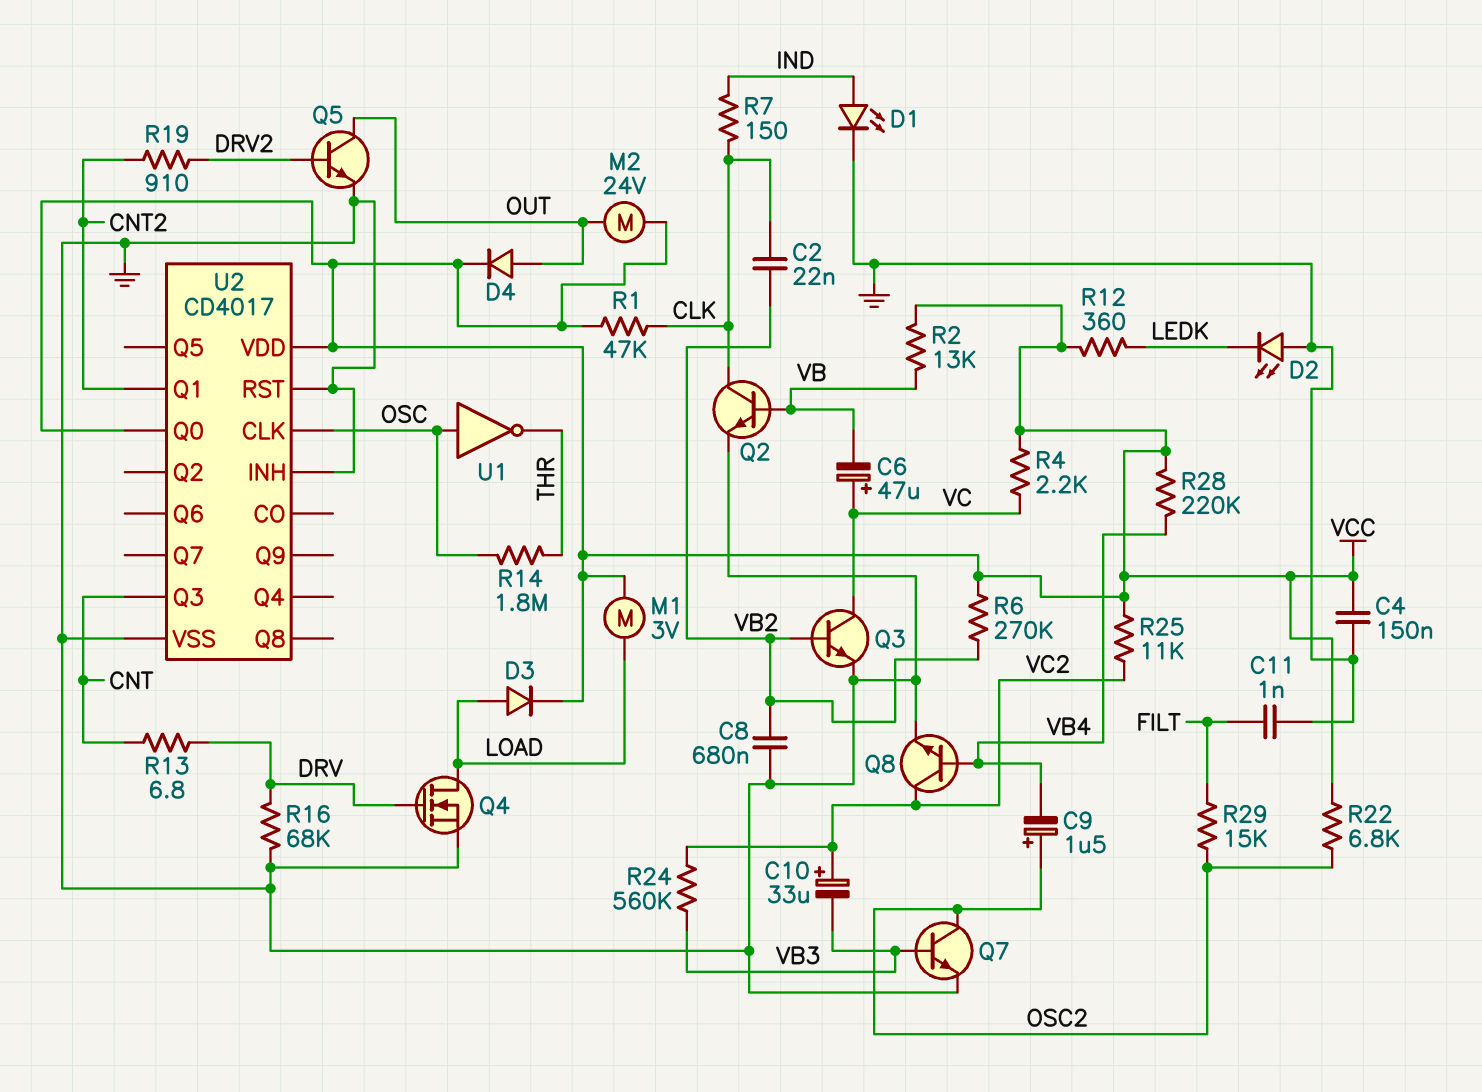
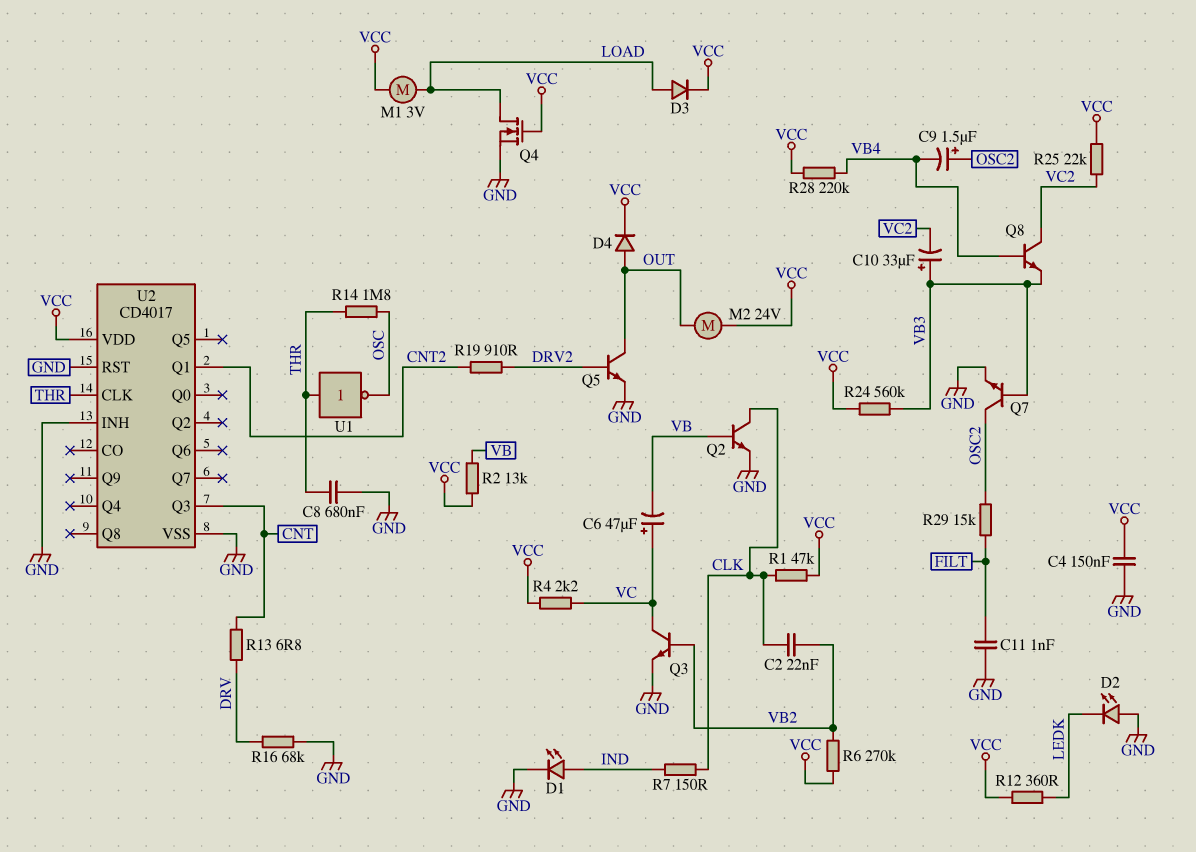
C8: 680nF (GND, VB2) -> 680nF (GND, THR)
C10: 33uF (plus VC2, minus VB3) -> 33uF (plus VB3, minus VC2)
Q4: NMOS (G DRV, D LOAD, S GND) -> NMOS (G VCC, D LOAD, S GND)
Q8: NPN (B VB4, C VC2, E GND) -> NPN (B VB4, C VC2, E VB3)
R22: 6.8k (OSC2, VCC) -> none
R24: 560k (VB3, VC2) -> 560k (VB3, VCC)
R25: 11k (VC2, VCC) -> 22k (VC2, VCC)
U1: NOT (in OSC, out THR) -> NOT (in THR, out OSC)
U2 pin CLK: OSC -> THR
U2 pin Q0: VCC -> none

